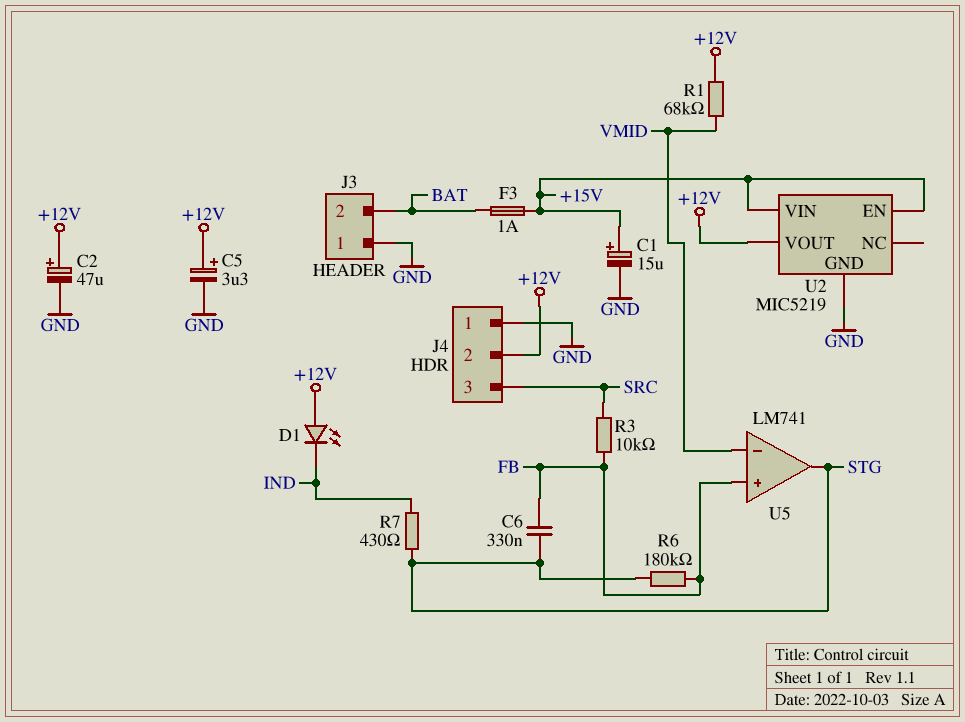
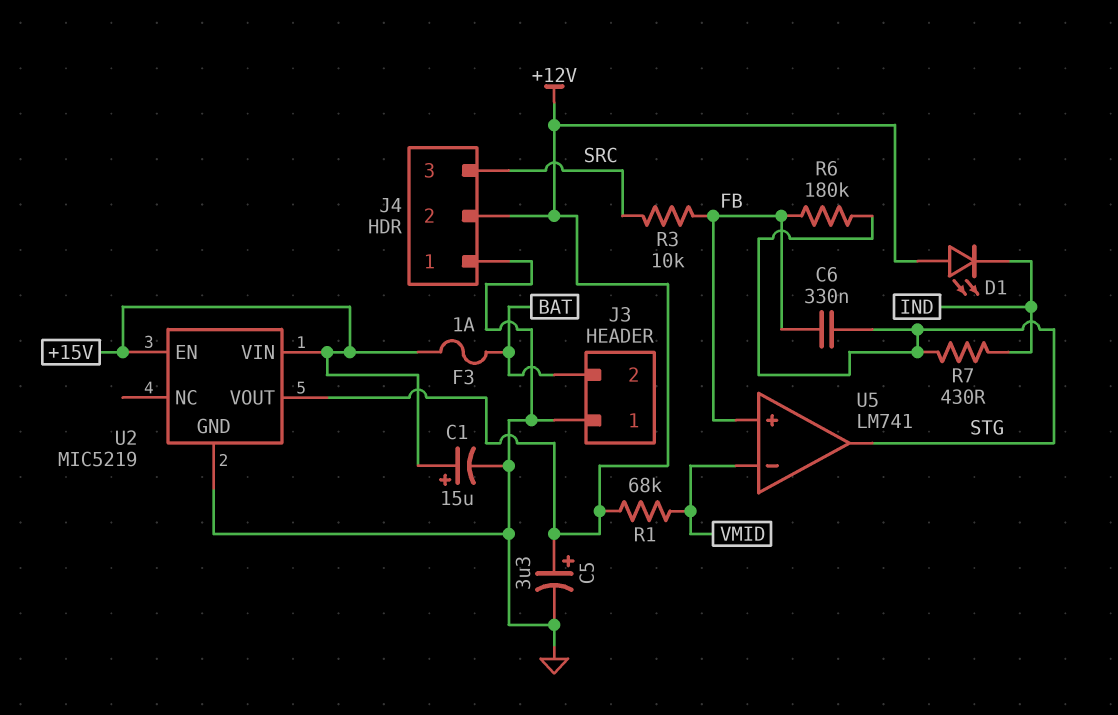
C2: 47uF (plus +12V, minus GND) -> none

